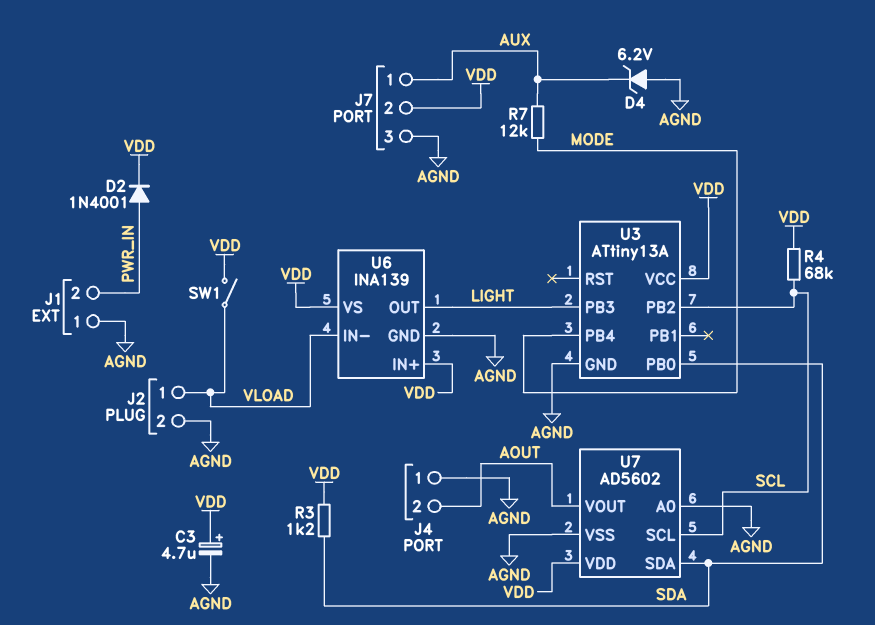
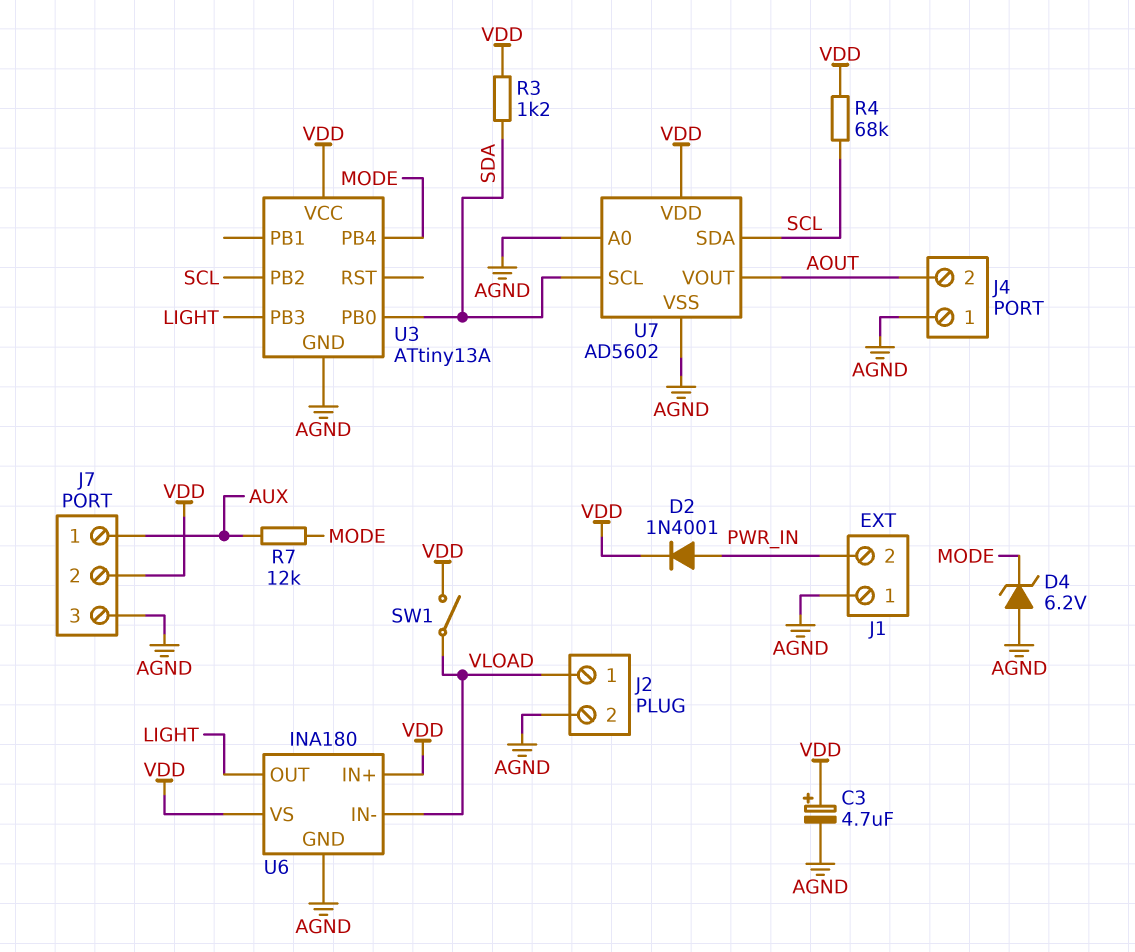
D4: zener 6.2V (A AGND, K AUX) -> zener 6.2V (A AGND, K MODE)
U6: INA139 -> INA180
U7 pin SCL: SCL -> SDA
U7 pin SDA: SDA -> SCL

